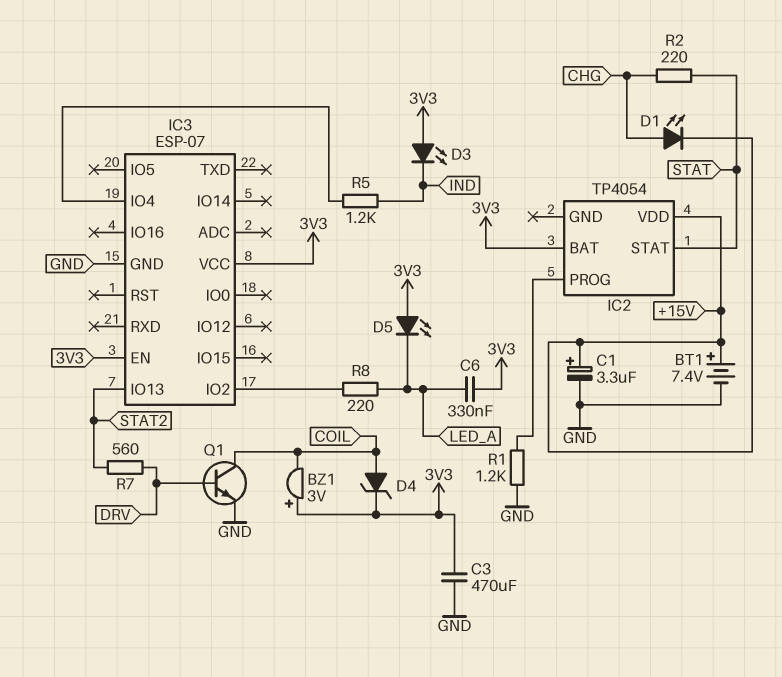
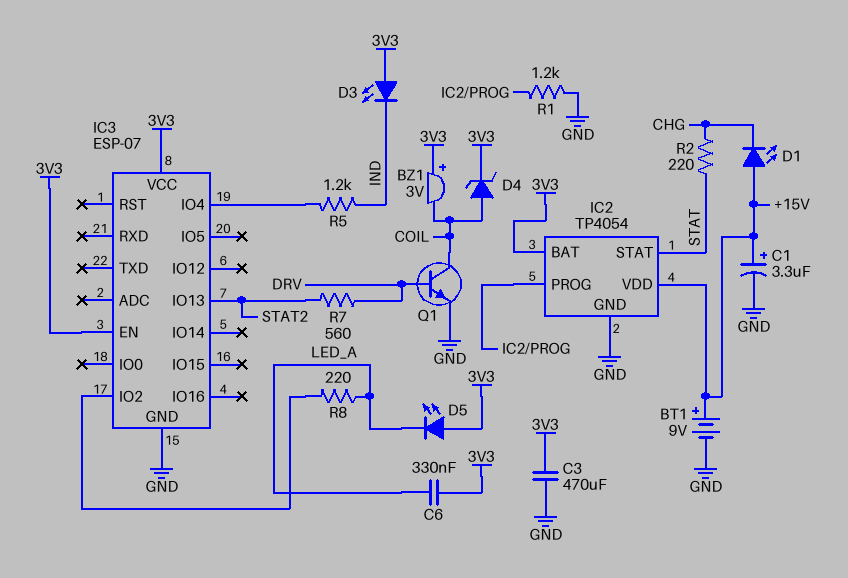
BT1: 7.4V (plus +15V, minus GND) -> 9V (plus +15V, minus GND)
D1: LED (A CHG, K +15V) -> LED (A +15V, K CHG)
IC2 pin GND: none -> GND

